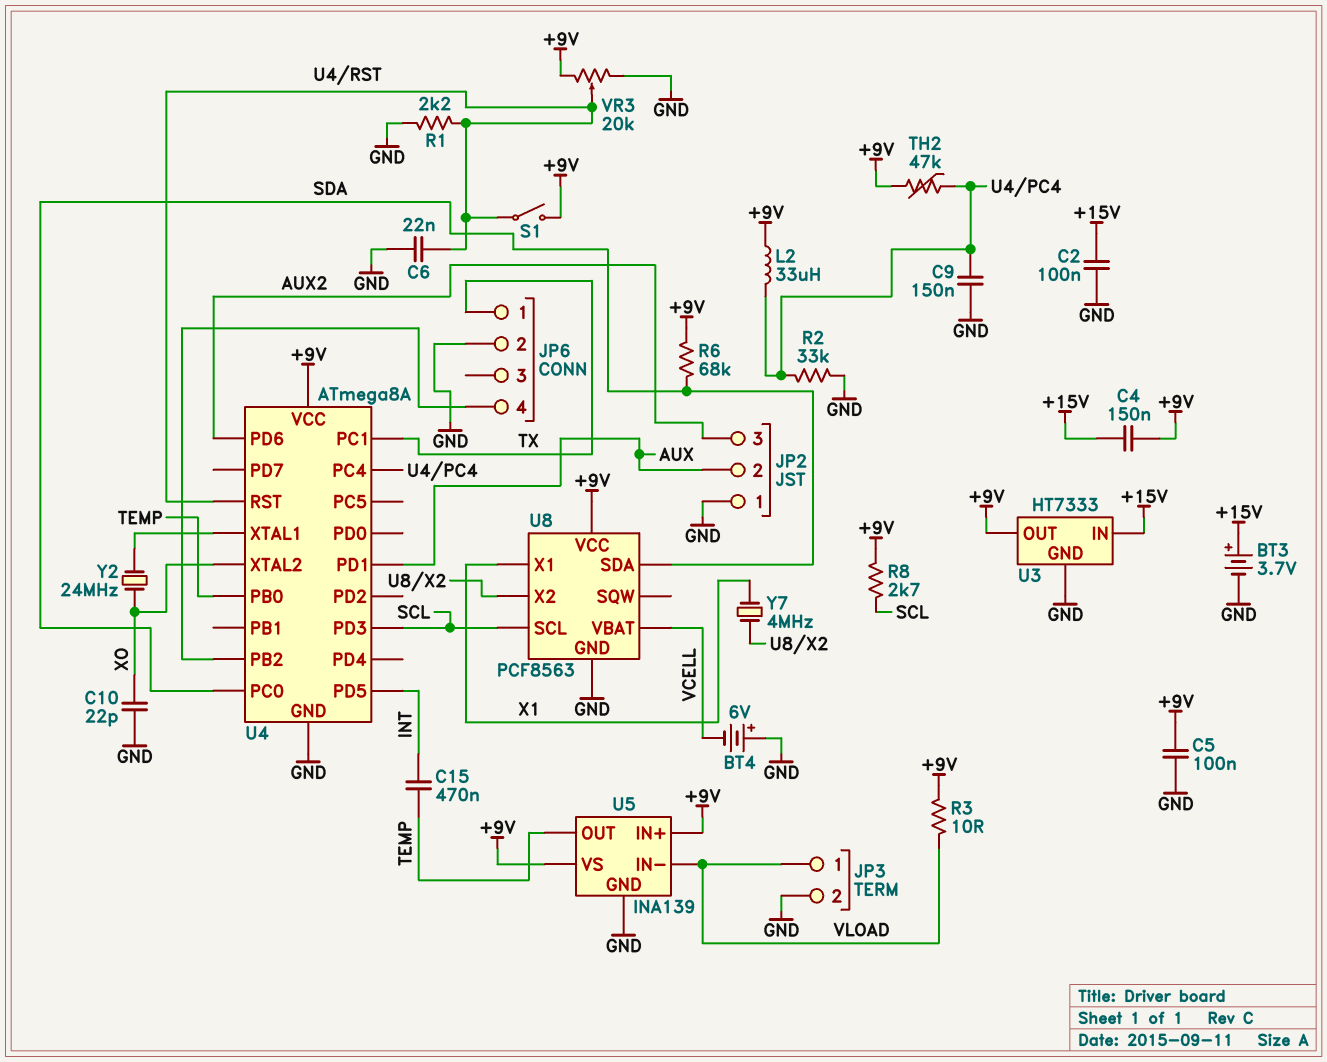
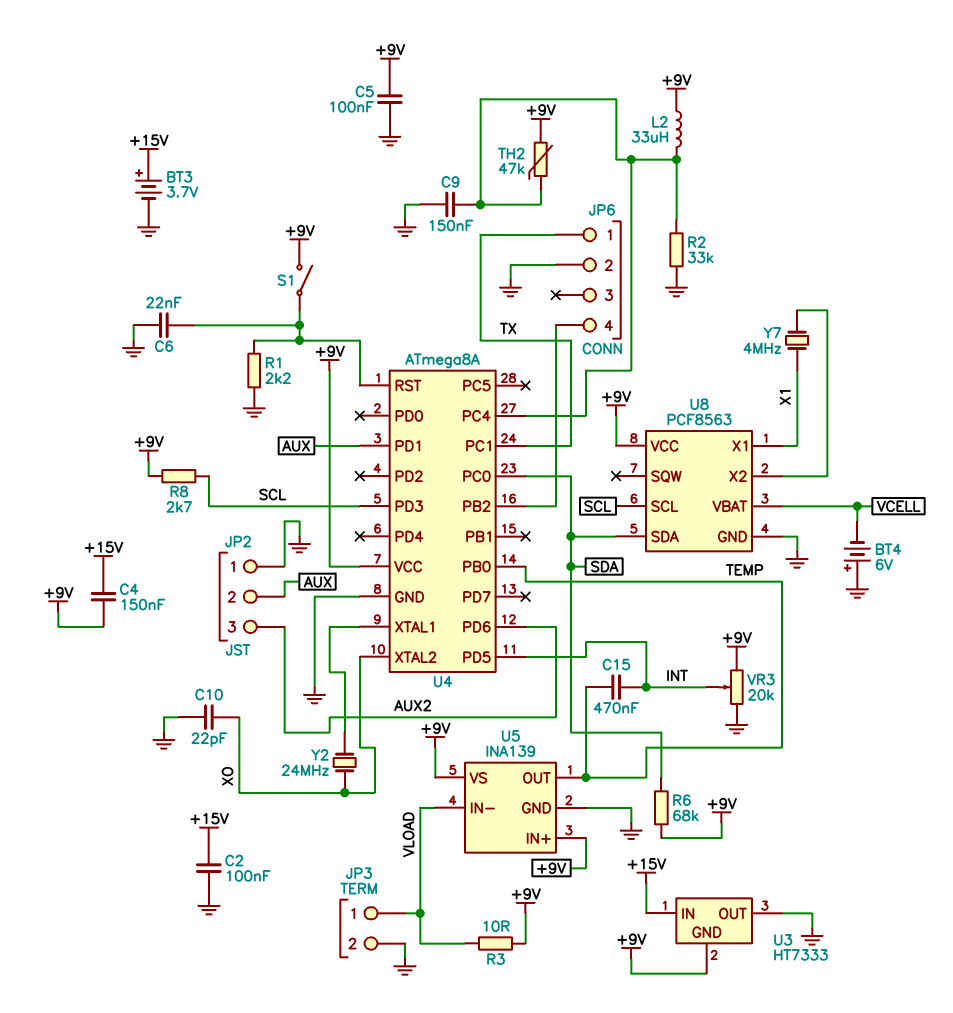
U3 pin GND: GND -> +9V
U3 pin OUT: +9V -> GND
VR3: 20k (+9V, GND, wiper U4/RST) -> 20k (+9V, GND, wiper INT)

